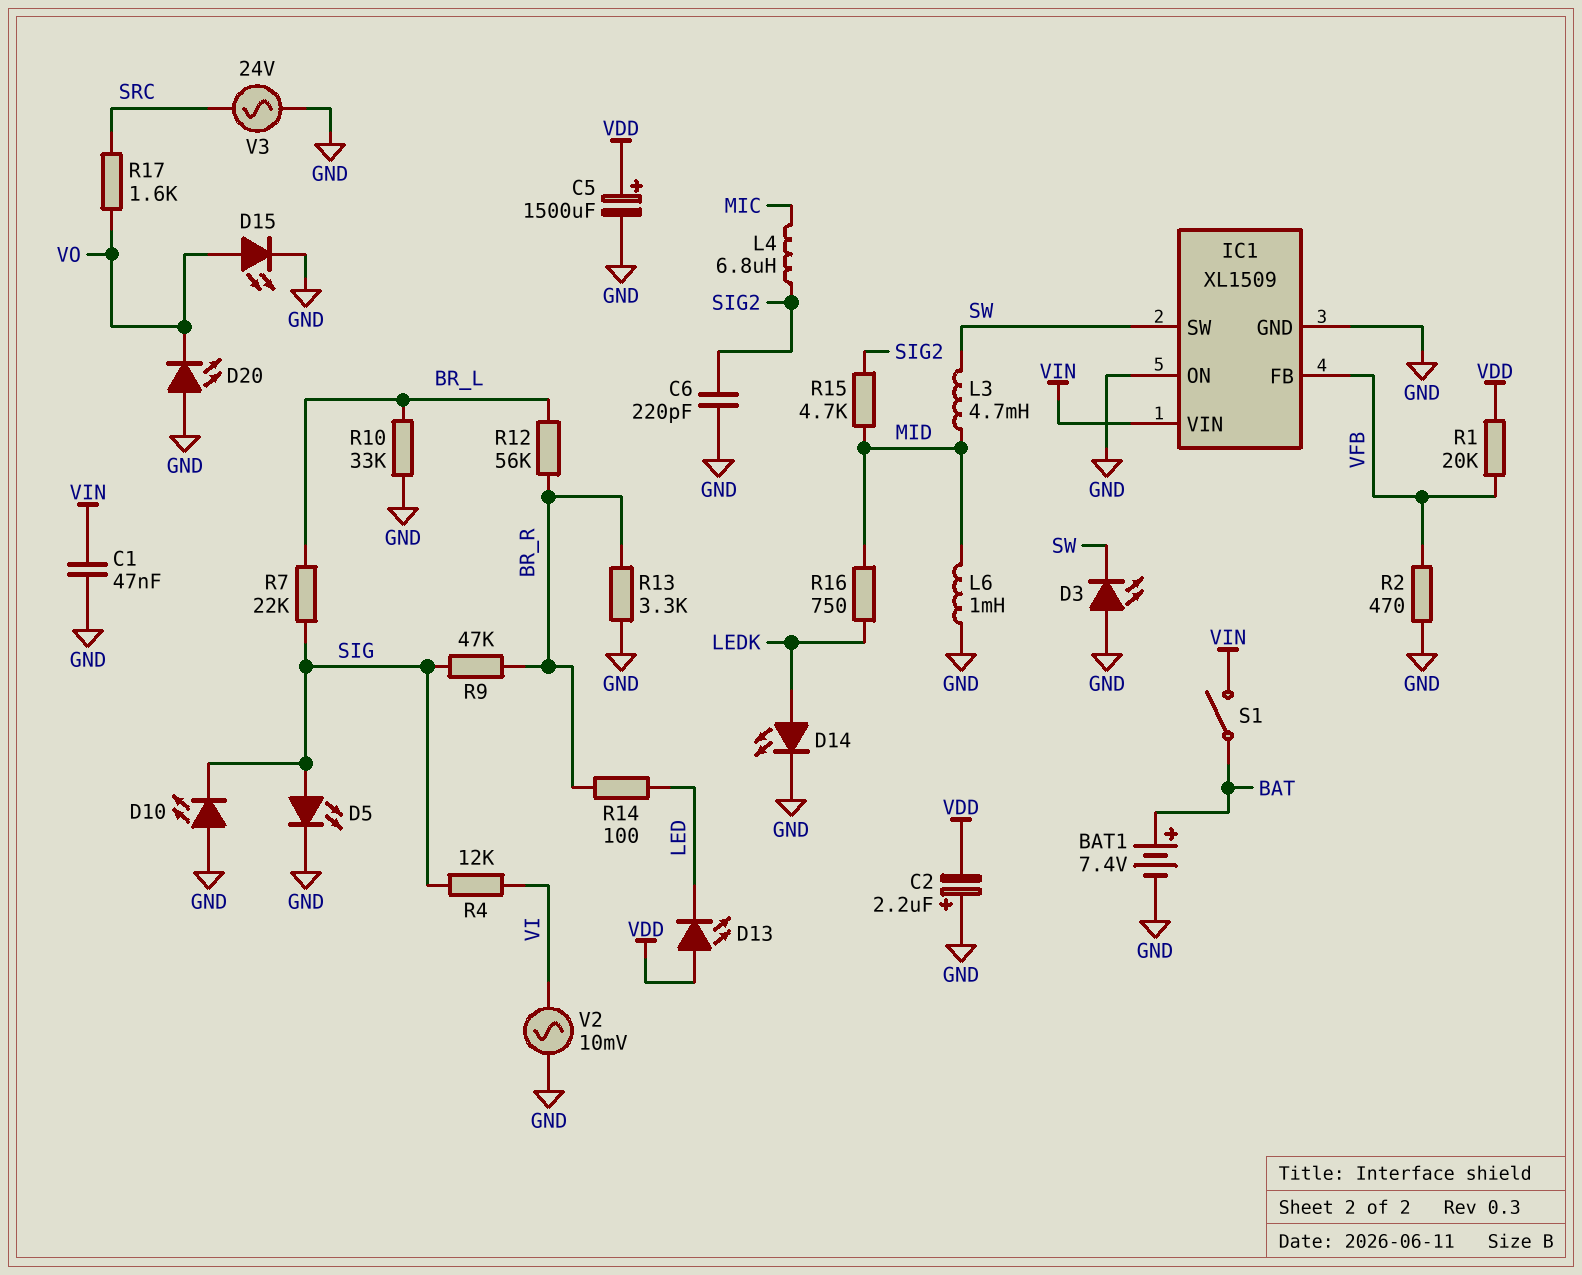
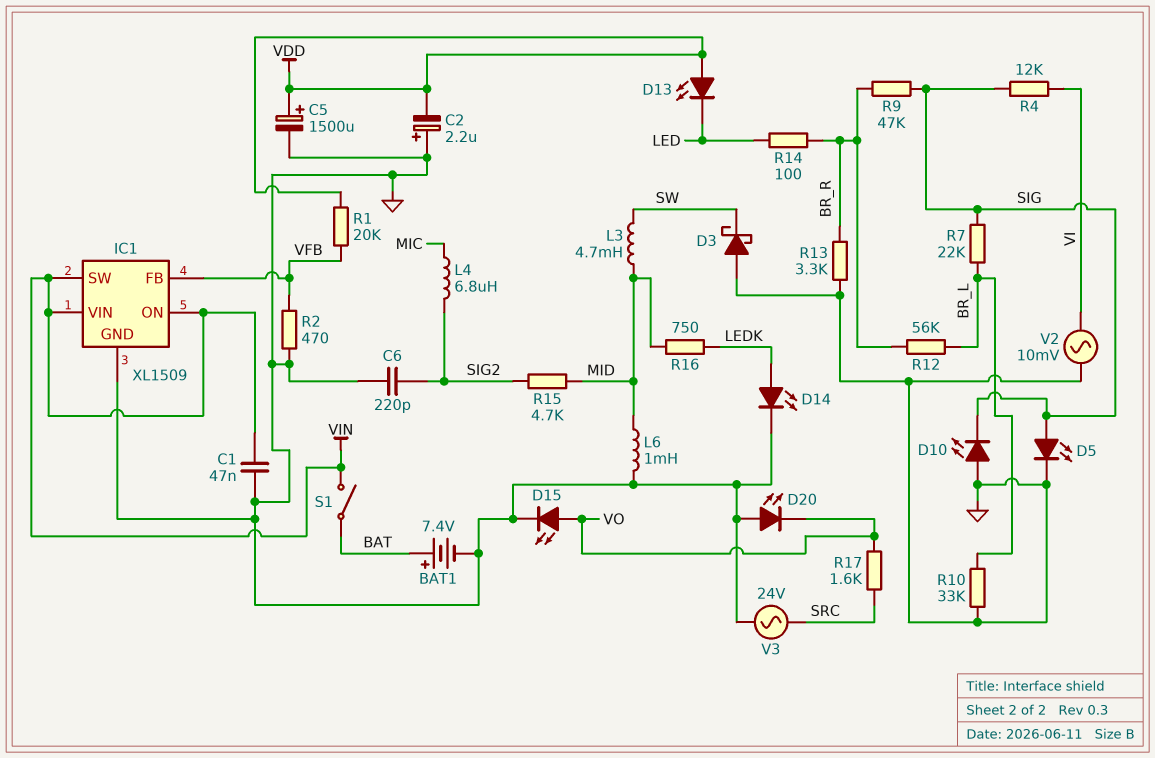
D3: LED (A GND, K SW) -> schottky (A GND, K SW)
IC1 pin ON: GND -> VIN
IC1 pin SW: SW -> VIN

